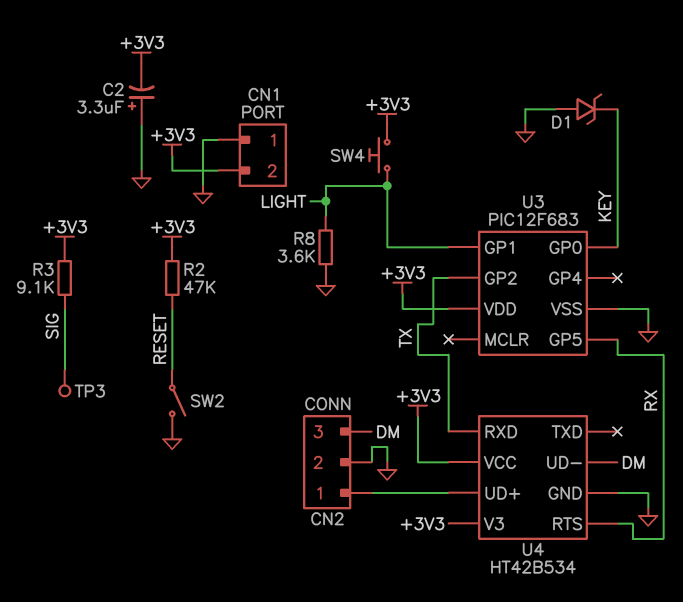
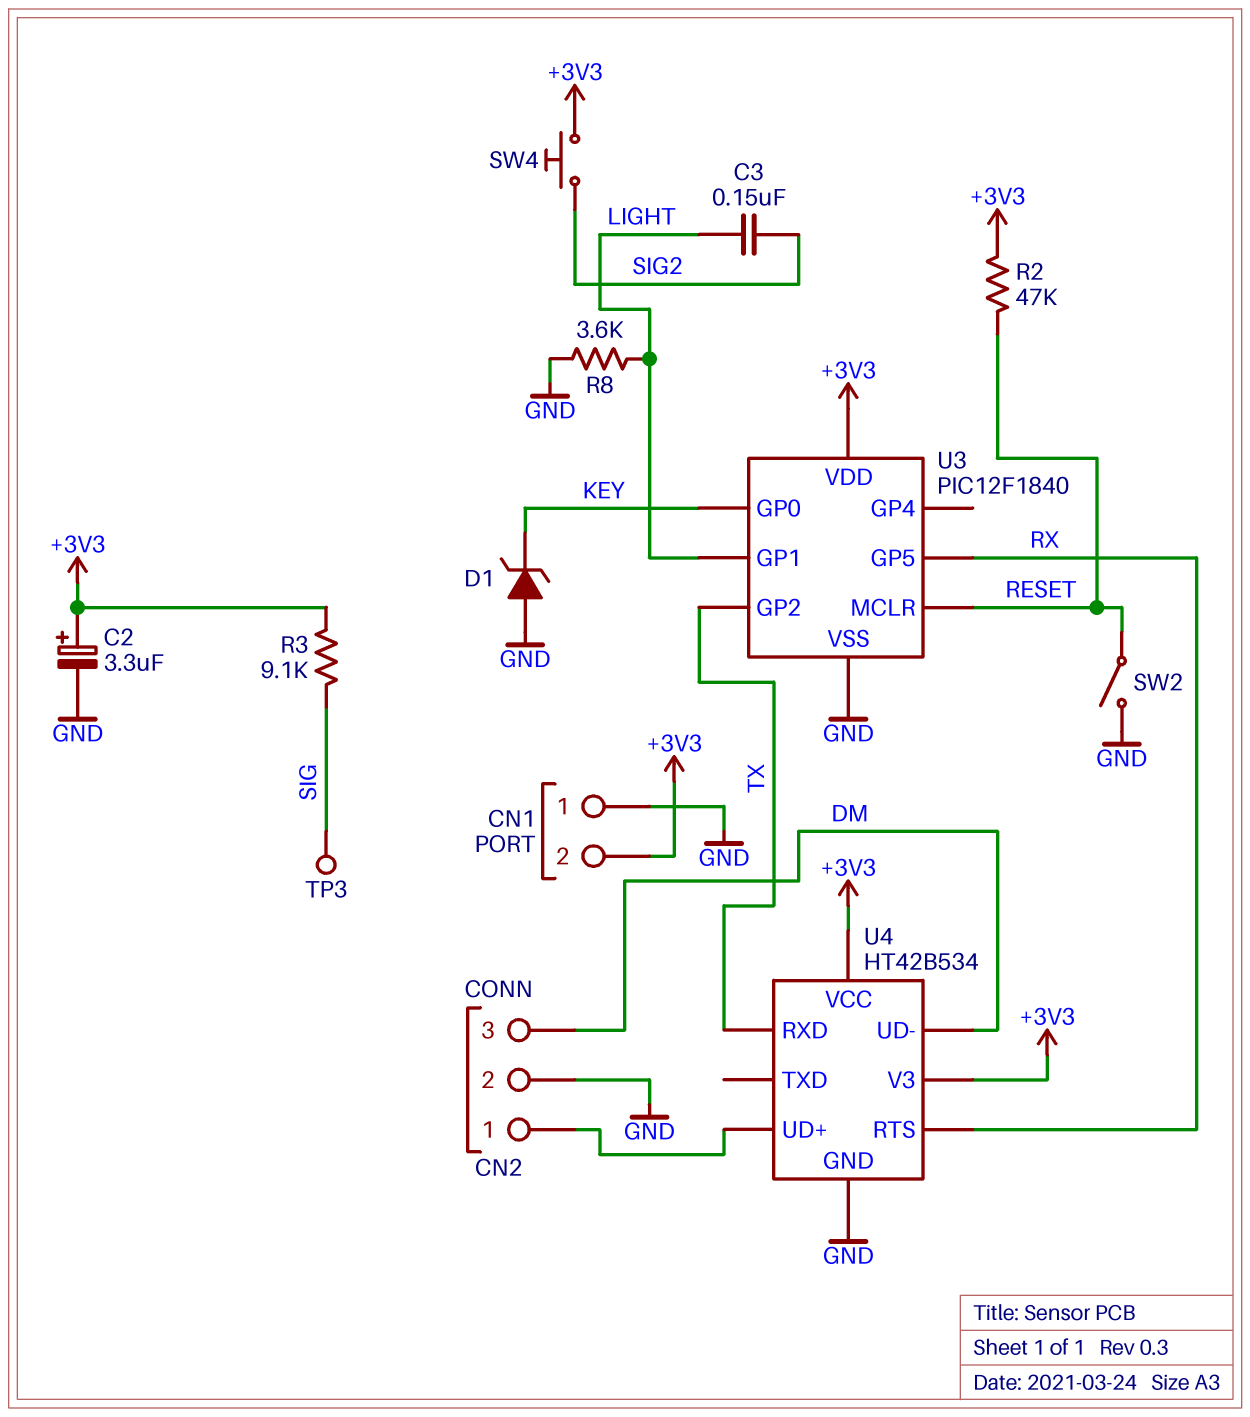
C2: 3.3uF (plus GND, minus +3V3) -> 3.3uF (plus +3V3, minus GND)
C3: none -> 150nF (LIGHT, SIG2)
SW4: button (+3V3, LIGHT) -> button (+3V3, SIG2)
U3: PIC12F683 -> PIC12F1840
U3 pin MCLR: none -> RESET

